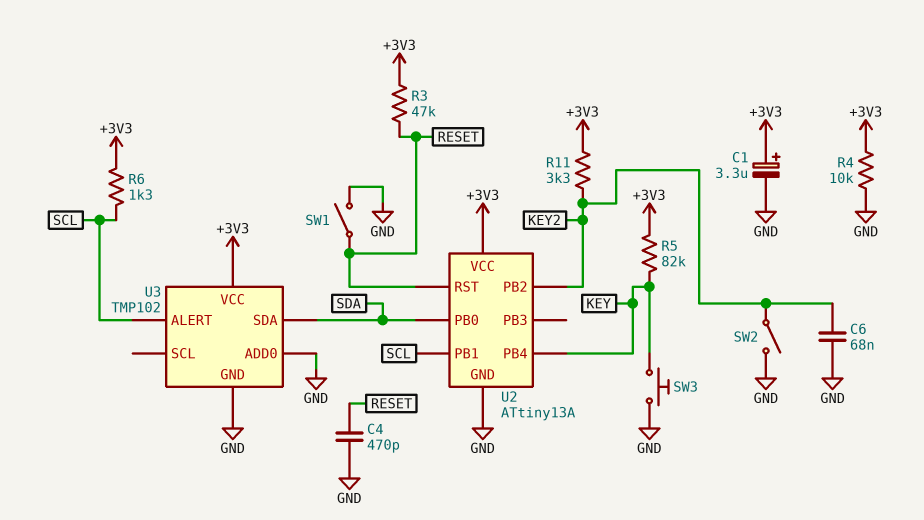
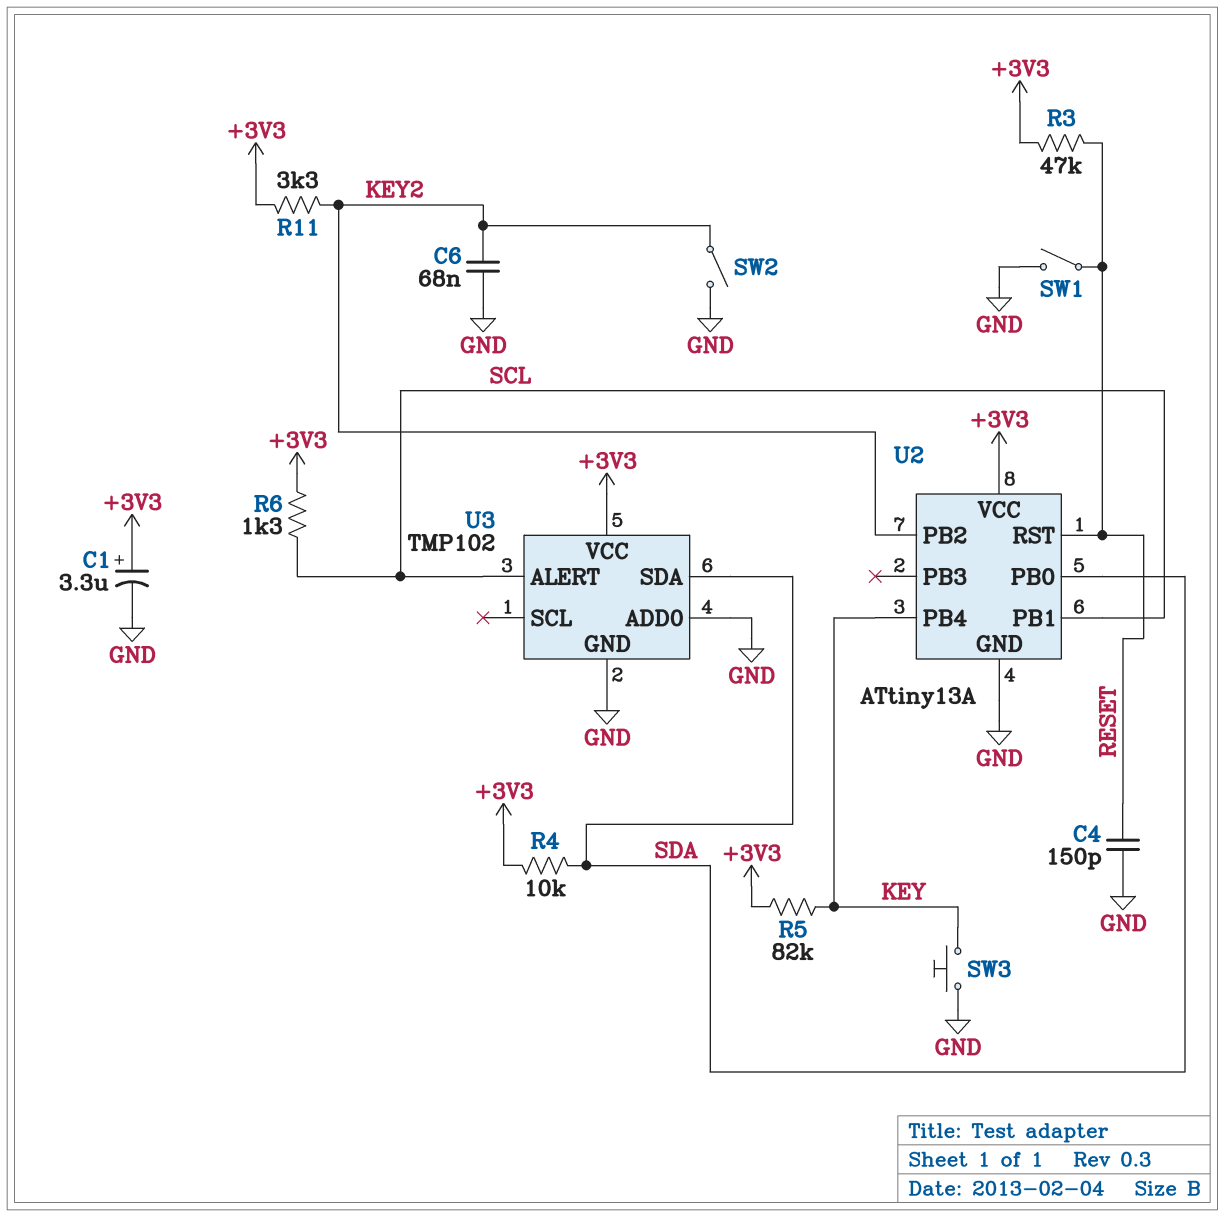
C4: 470pF (GND, RESET) -> 150pF (GND, RESET)
R4: 10k (+3V3, GND) -> 10k (+3V3, SDA)

